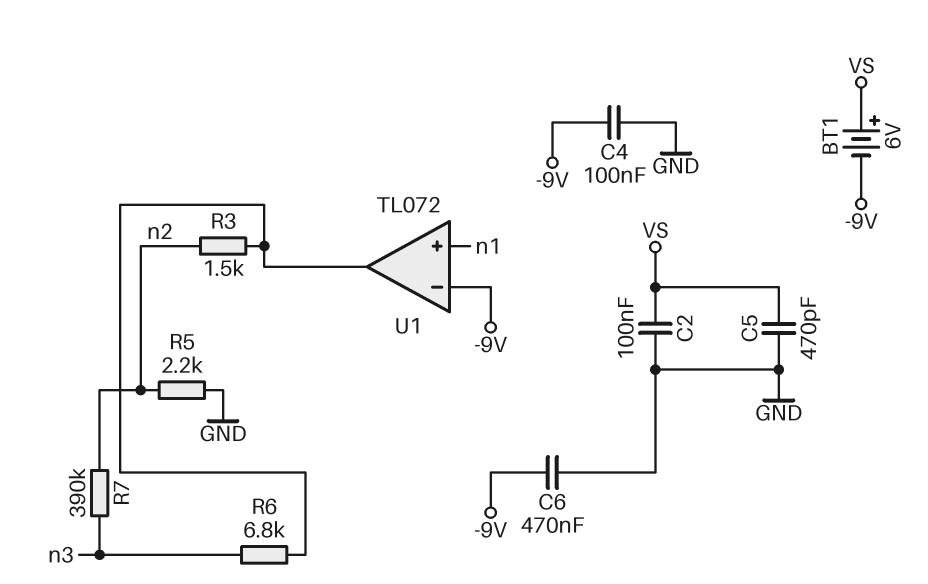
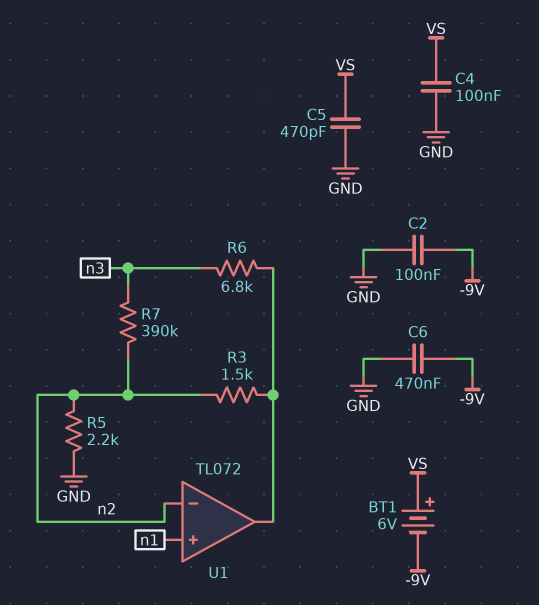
C2: 100nF (GND, VS) -> 100nF (-9V, GND)
C4: 100nF (-9V, GND) -> 100nF (GND, VS)
U1 pin in-: -9V -> n2

